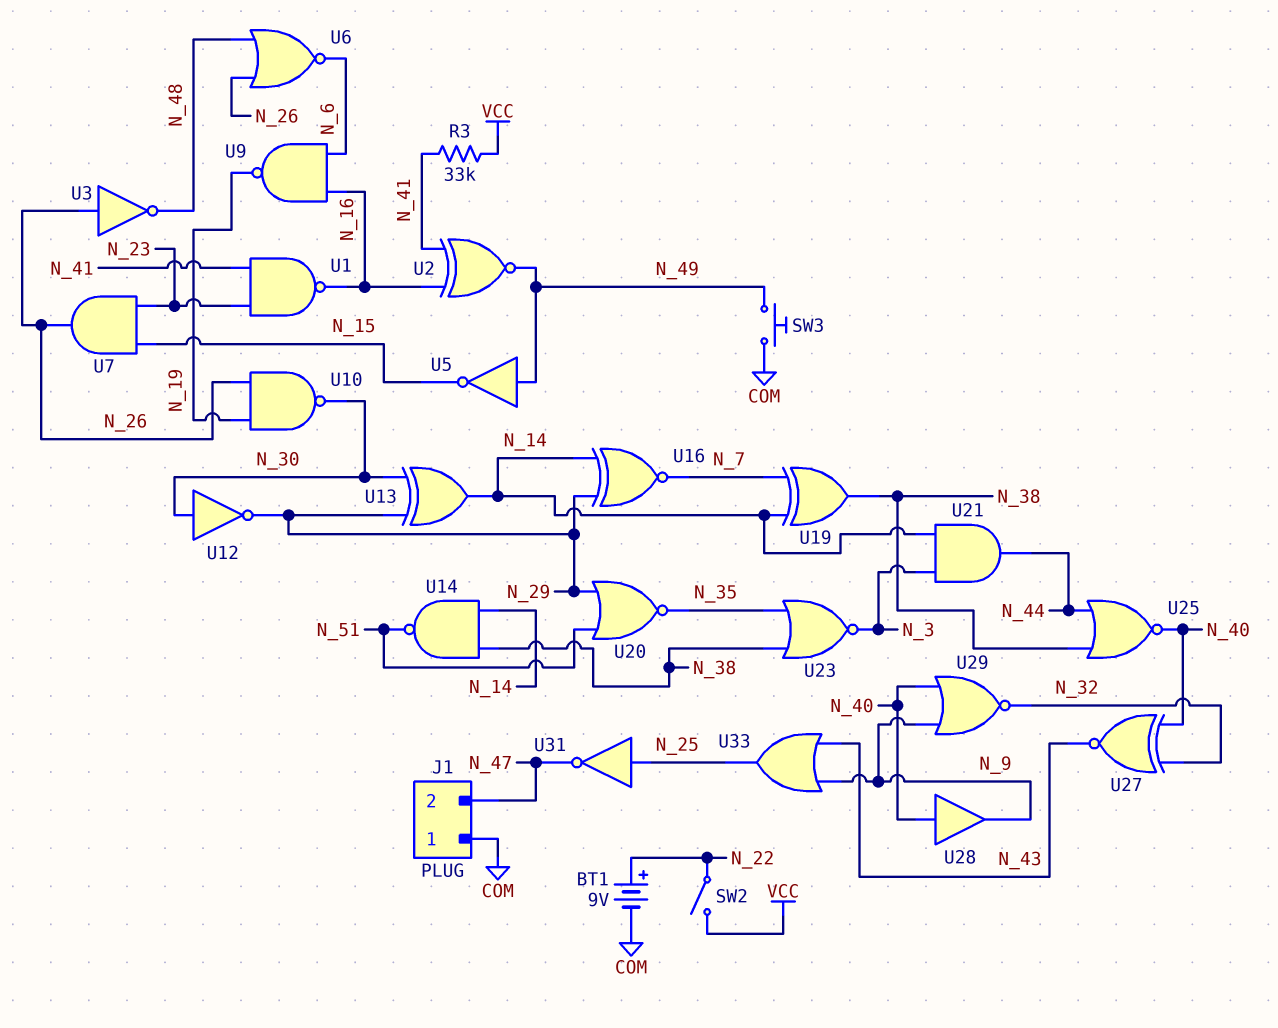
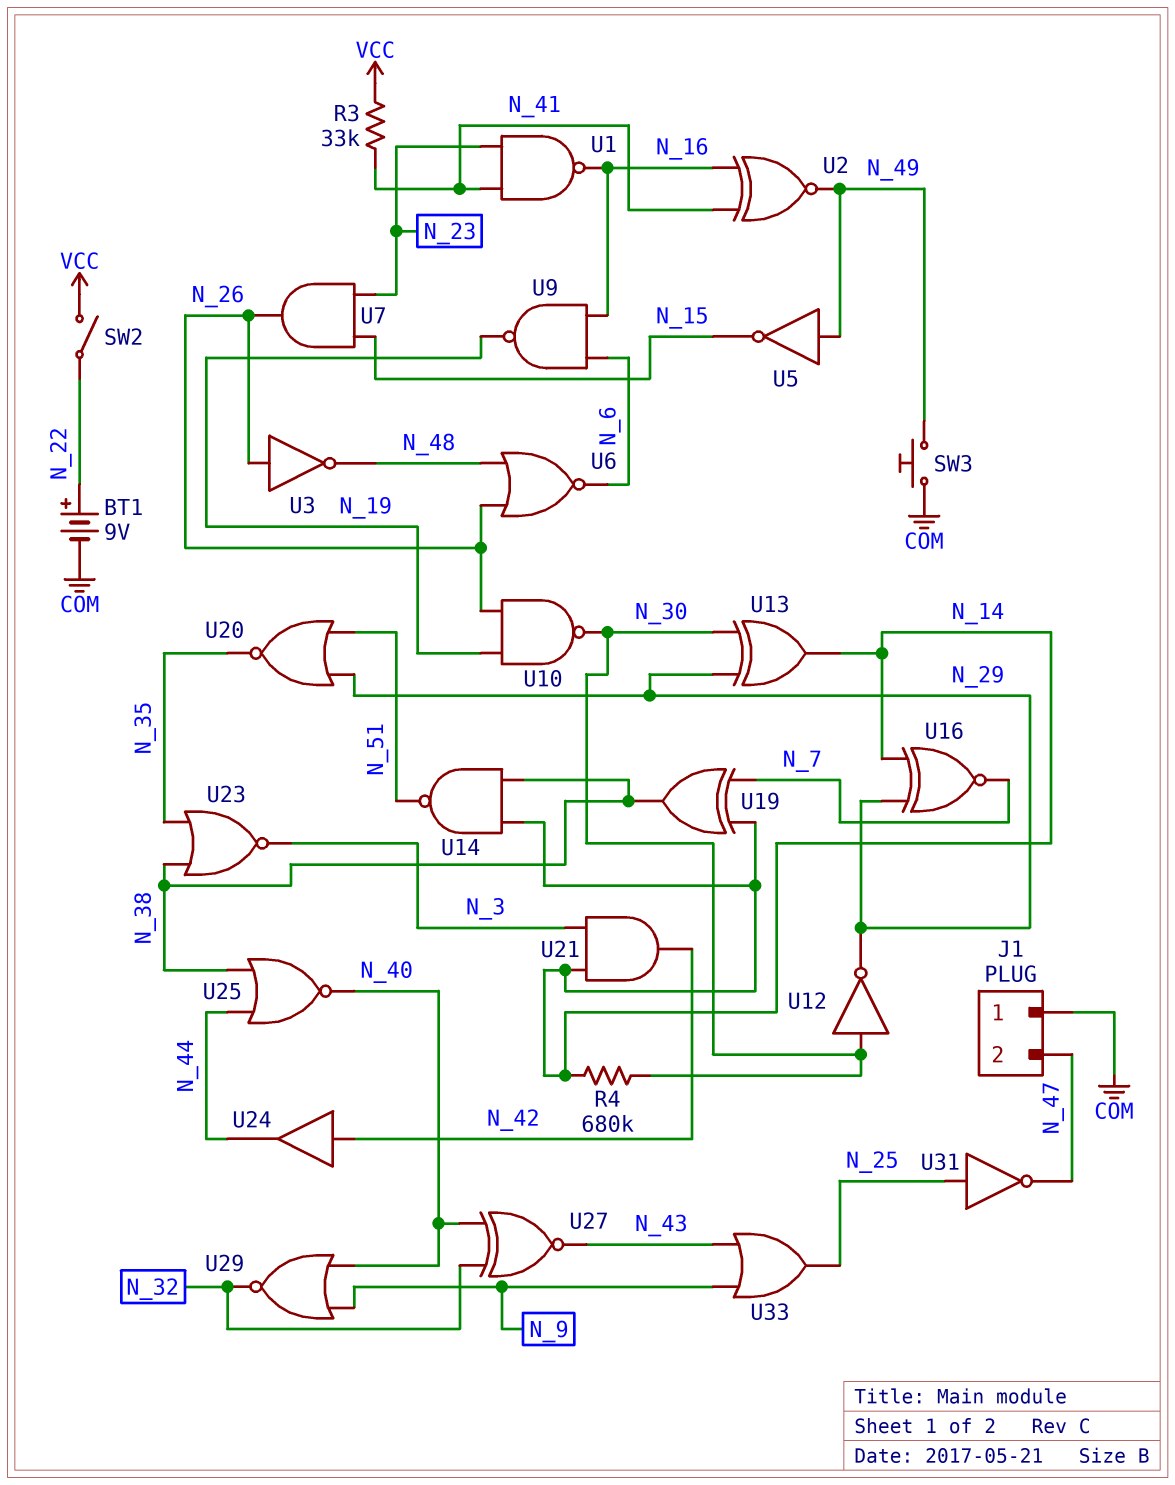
R4: none -> 680k (N_14, N_30)
U21: AND (in N_3, in N_14, out N_44) -> AND (in N_3, in N_14, out N_42)
U24: none -> buffer (in N_42, out N_44)
U28: buffer (in N_40, out N_9) -> none

